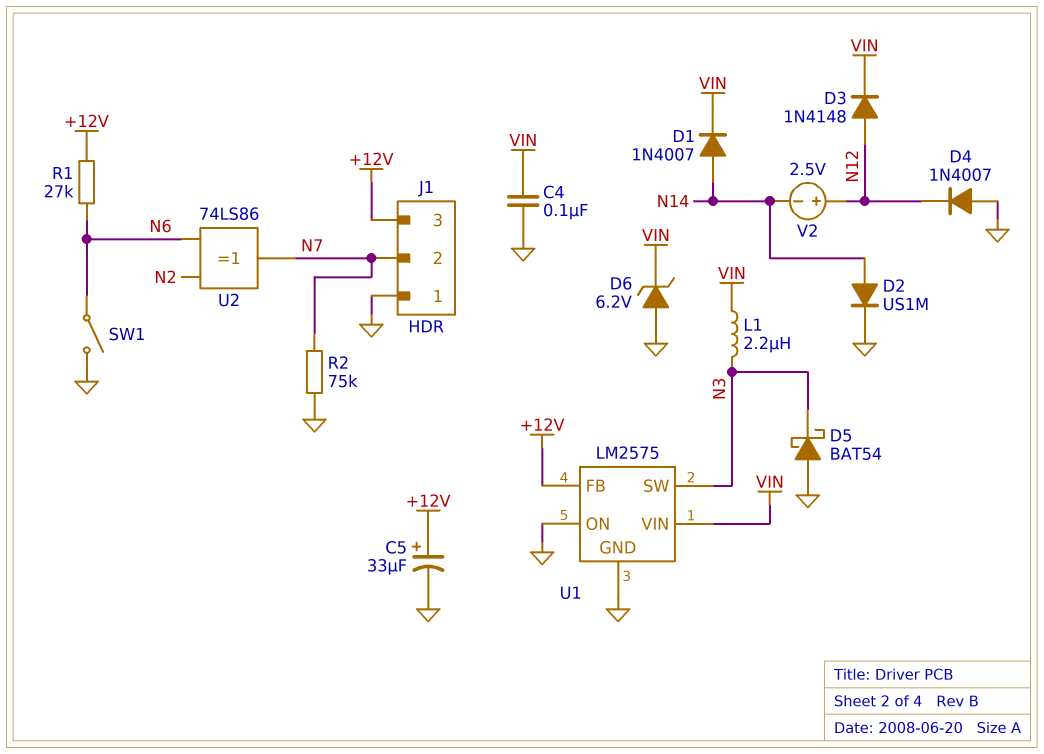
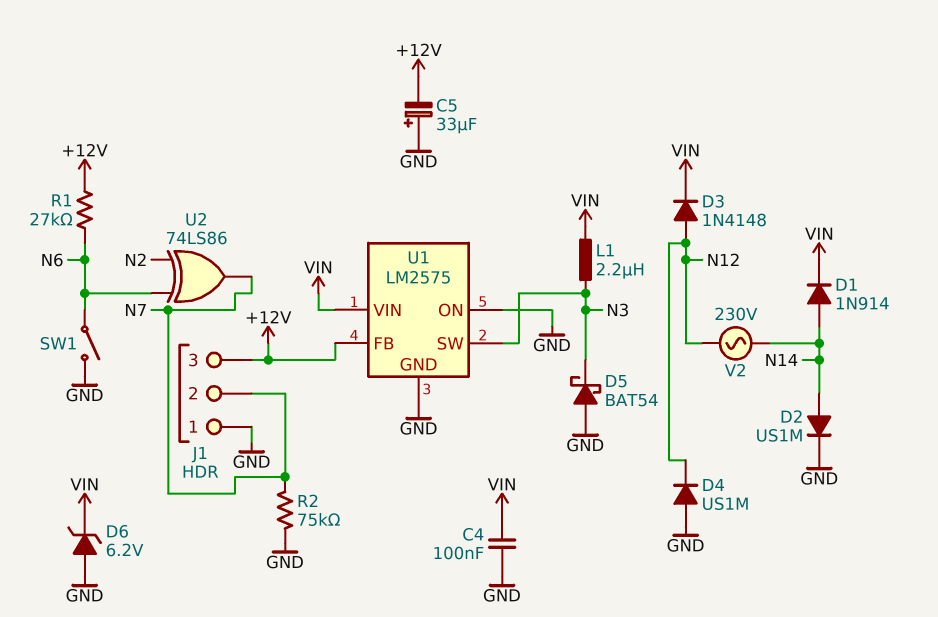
C5: 33uF (plus +12V, minus GND) -> 33uF (plus GND, minus +12V)
D1: diode 1N4007 (A N14, K VIN) -> diode 1N914 (A N14, K VIN)
D4: diode 1N4007 (A GND, K N12) -> diode US1M (A GND, K N12)
V2: 2.5V (plus N12, minus N14) -> AC 230V (N12, N14)

